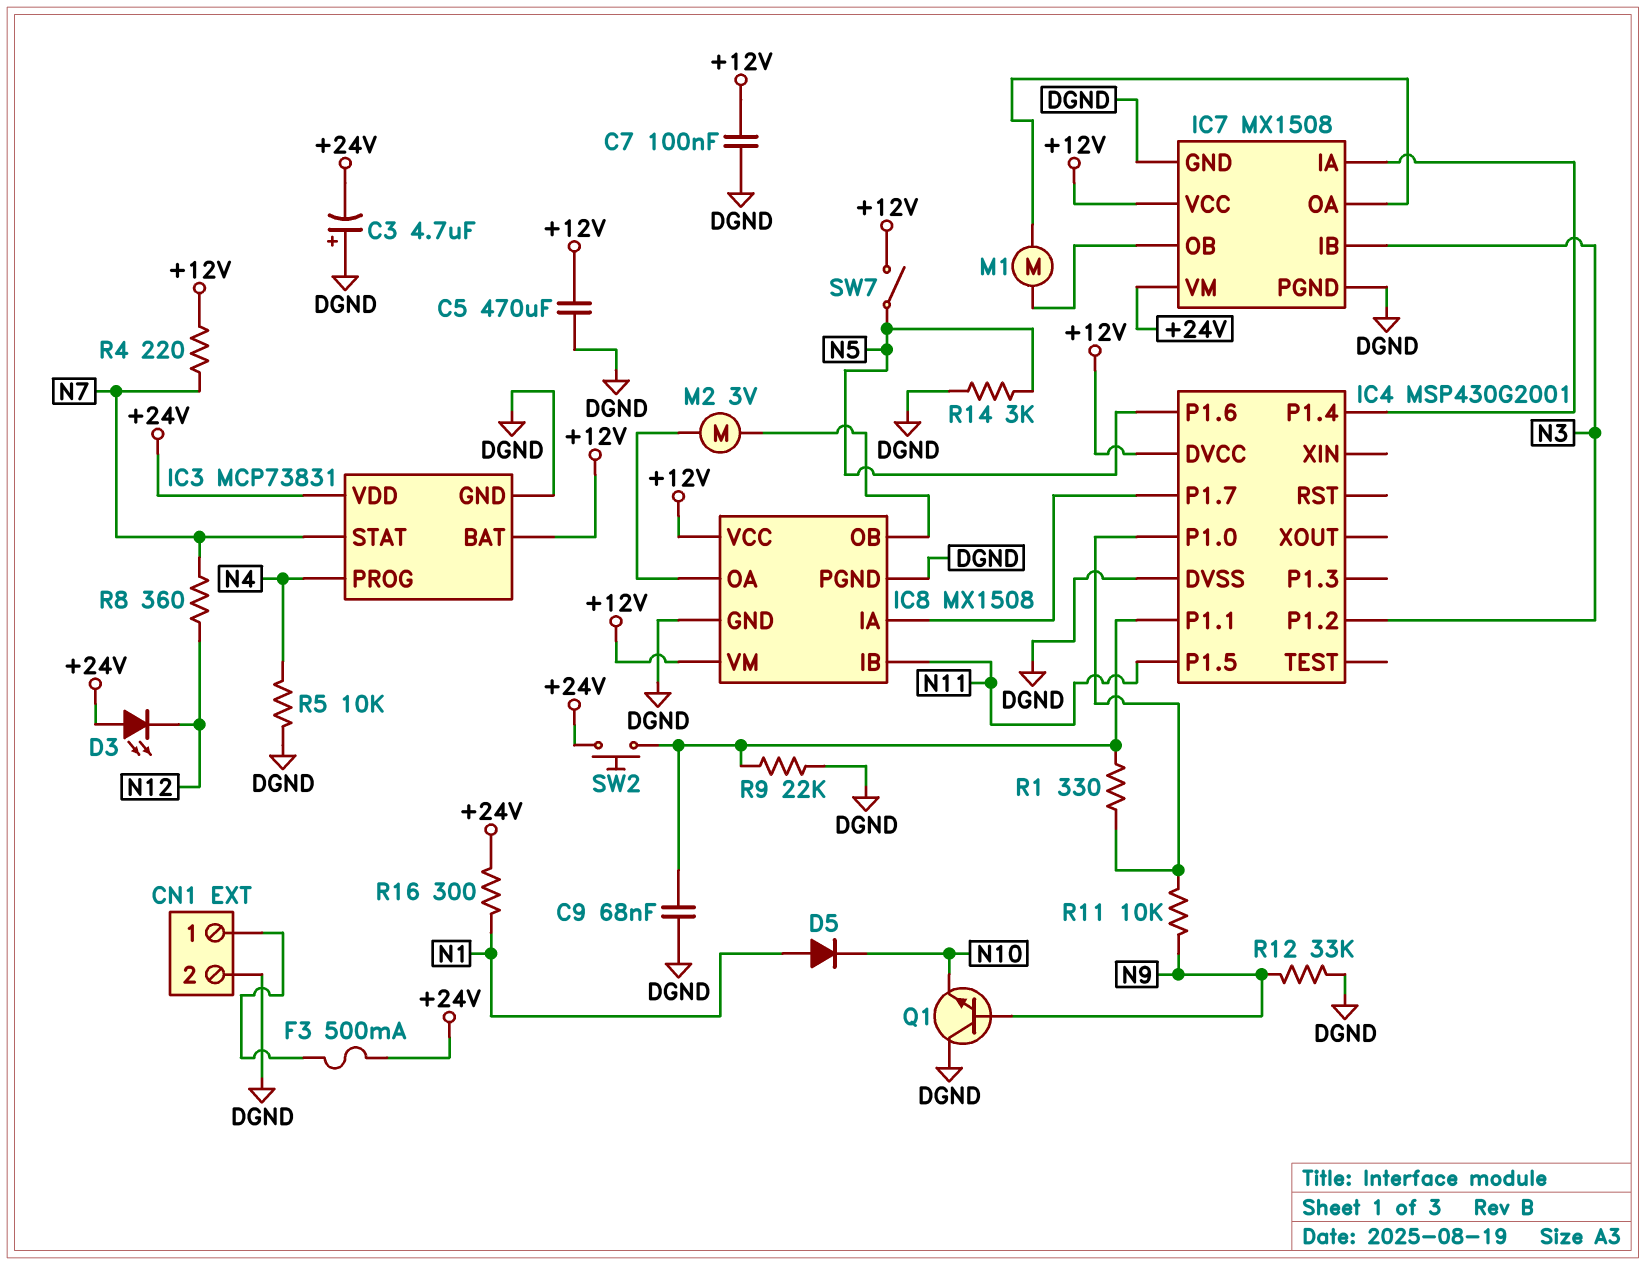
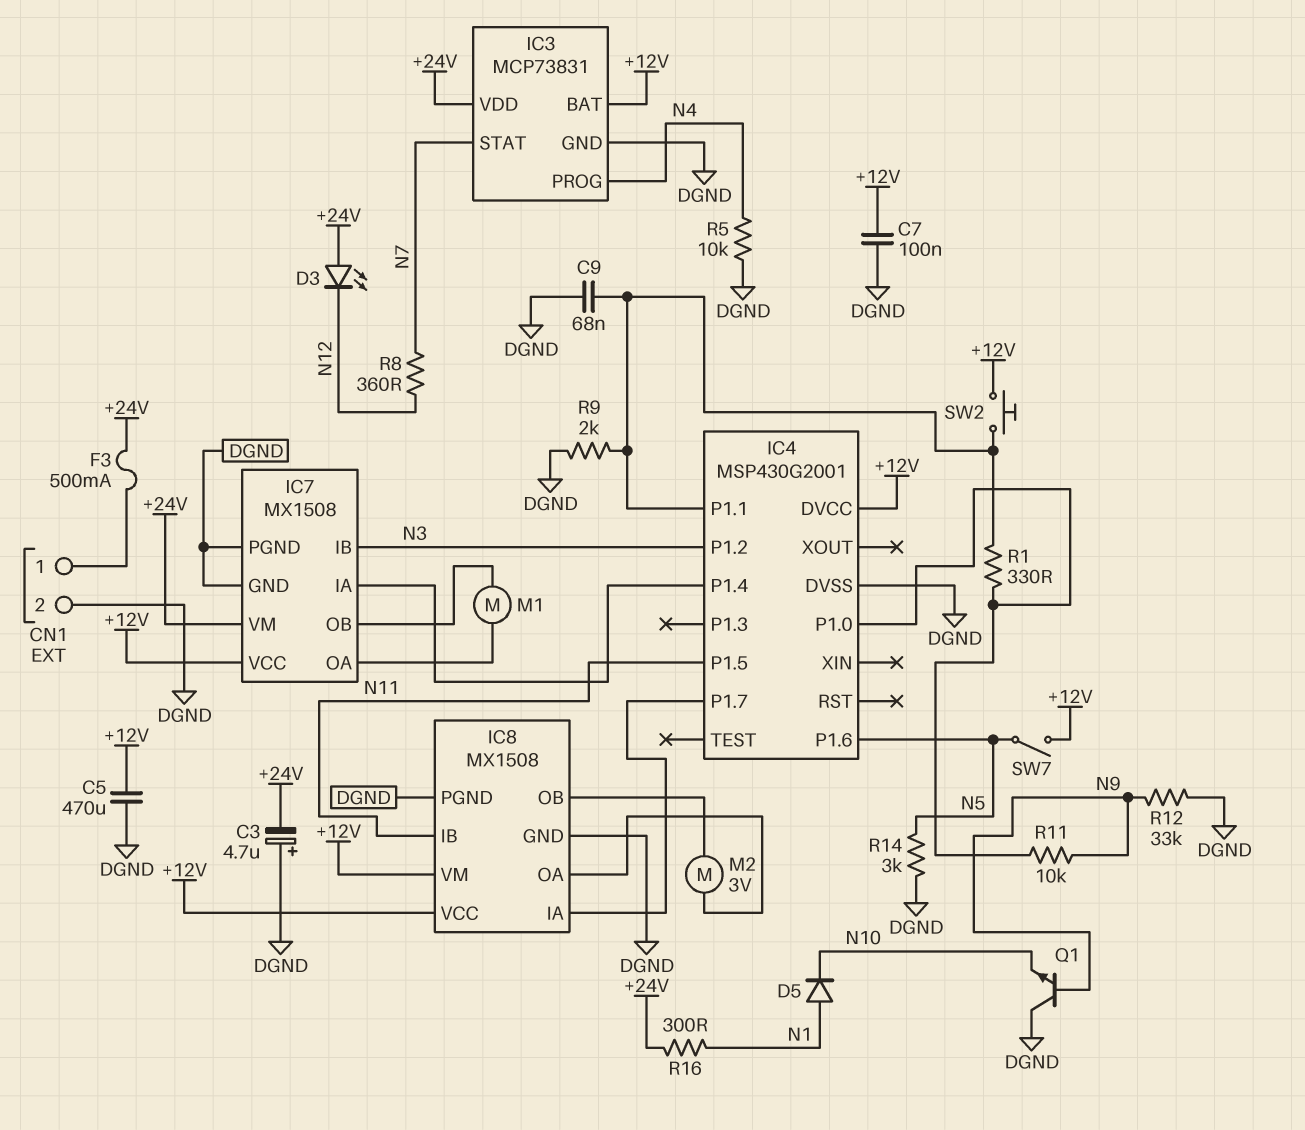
R4: 220 (+12V, N7) -> none
R9: 22k (DGND, IC4/P1.1) -> 2k (DGND, IC4/P1.1)
SW2: button (+24V, IC4/P1.1) -> button (+12V, IC4/P1.1)

